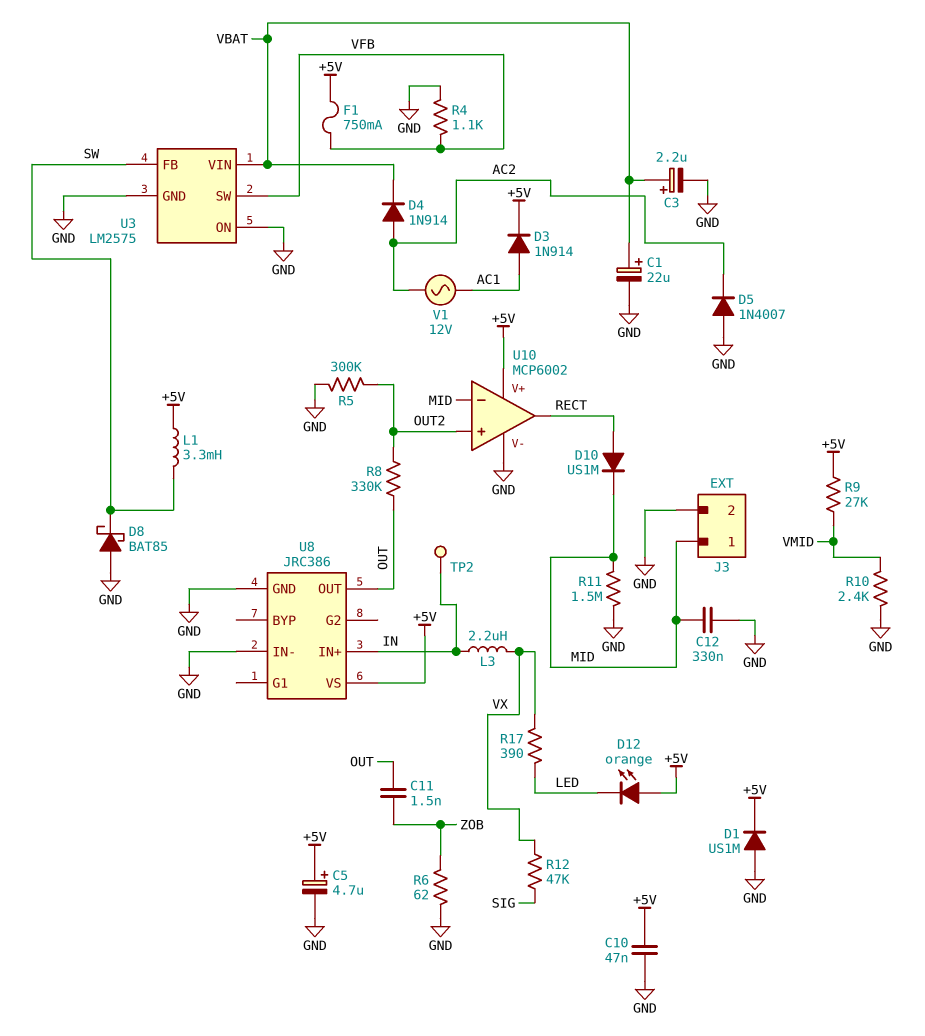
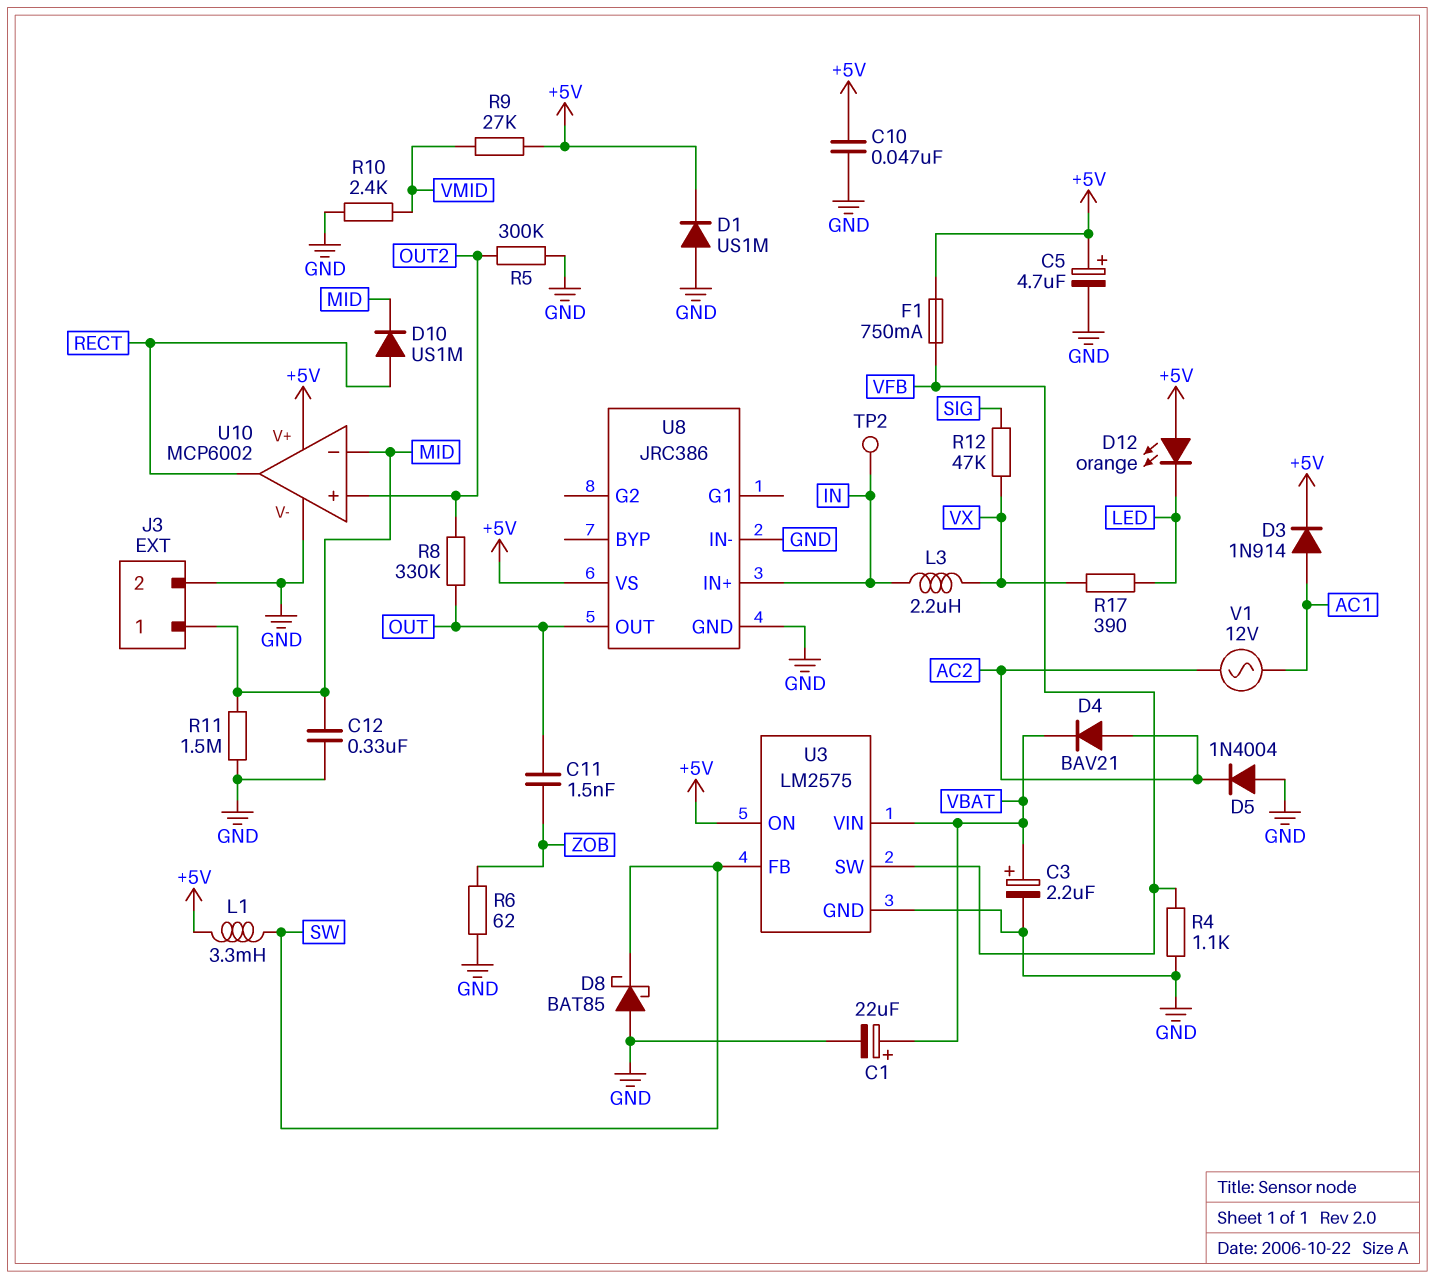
D4: diode 1N914 (A AC2, K VBAT) -> diode BAV21 (A AC2, K VBAT)
D5: diode 1N4007 (A GND, K AC2) -> diode 1N4004 (A GND, K AC2)
U3 pin ON: GND -> +5V

